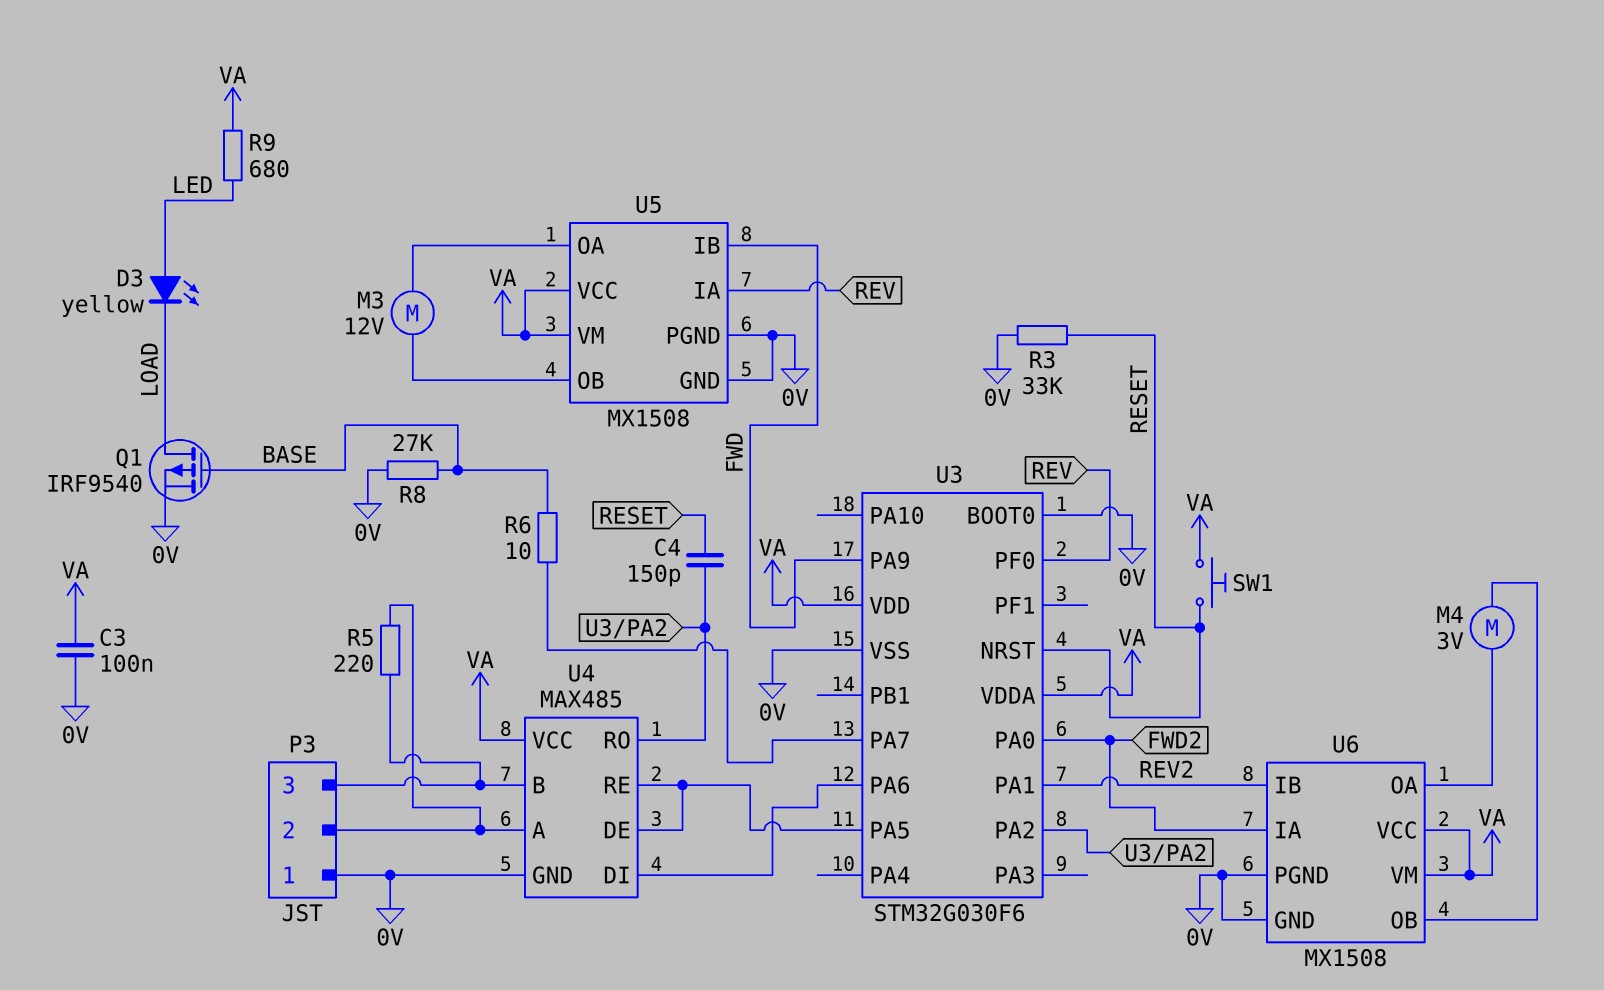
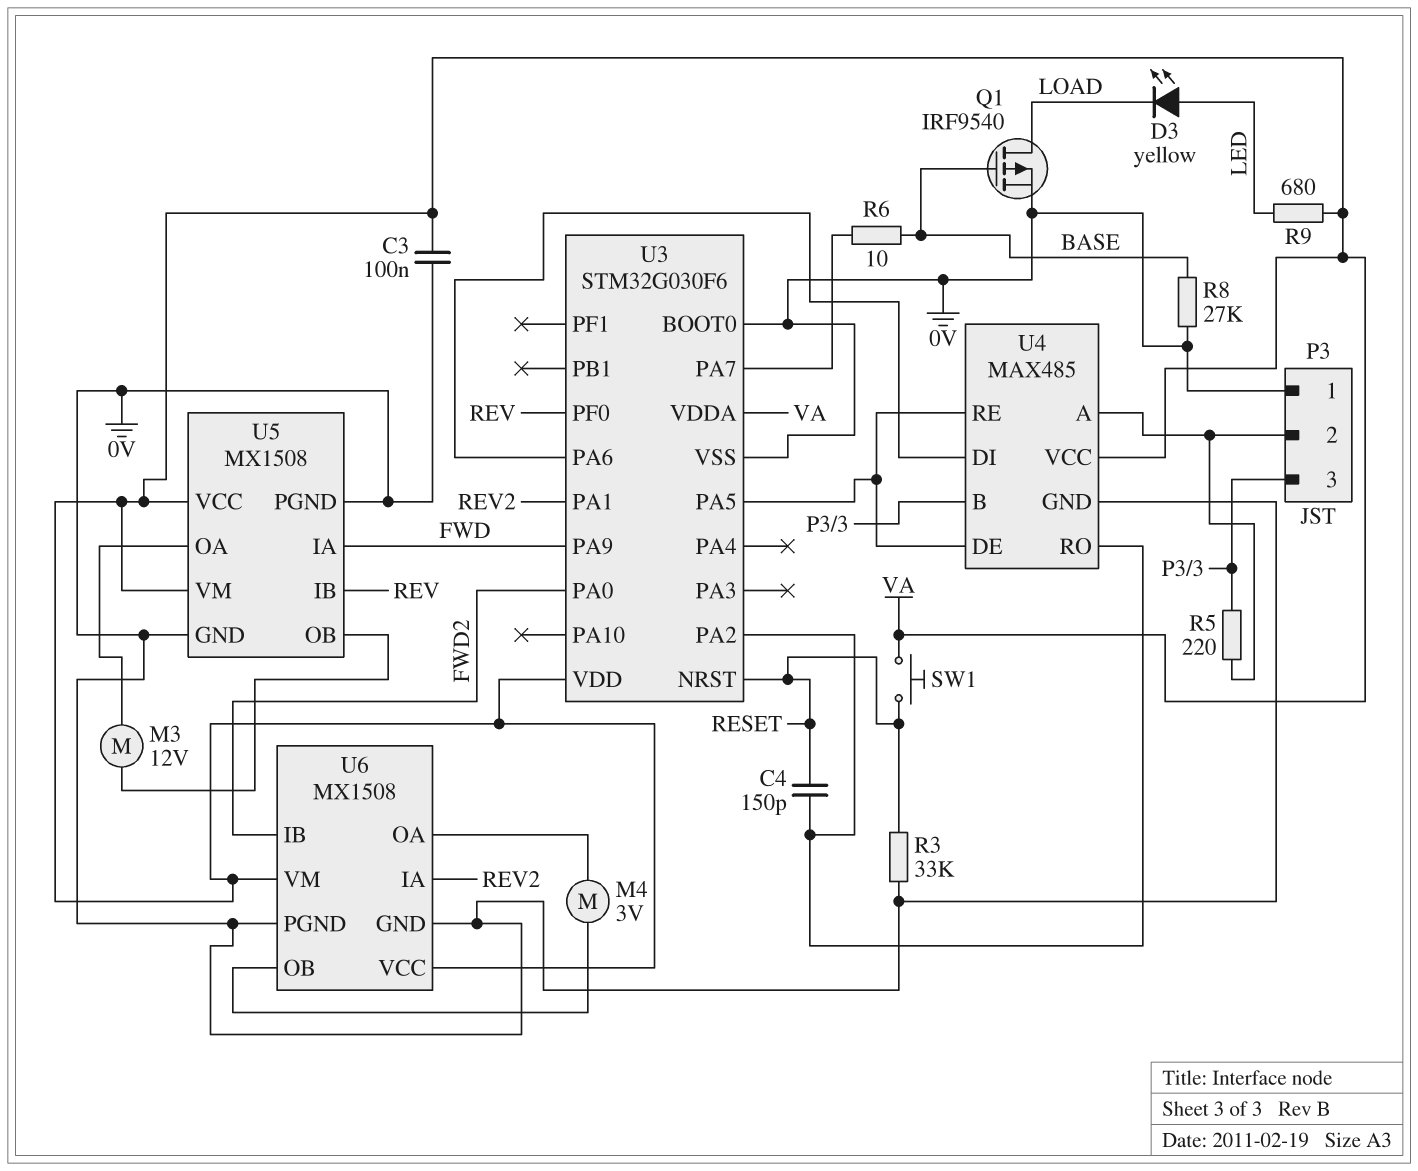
U5 pin IA: REV -> FWD
U5 pin IB: FWD -> REV
U6 pin IA: FWD2 -> REV2
U6 pin IB: REV2 -> FWD2

